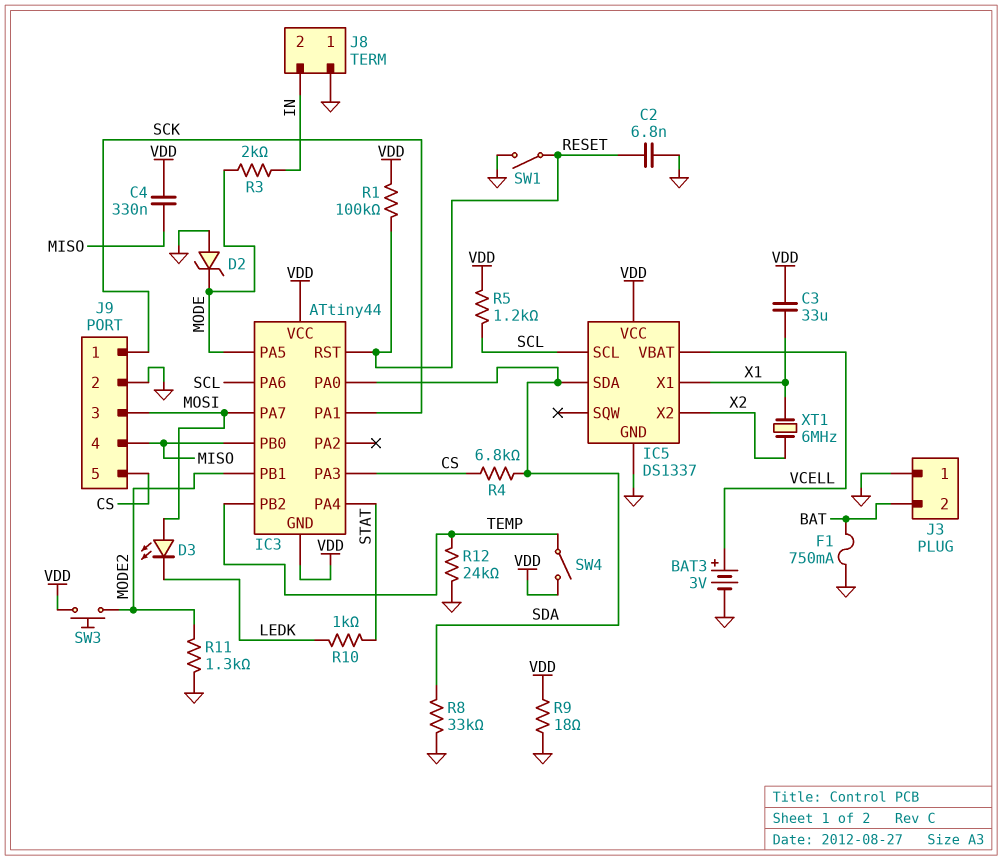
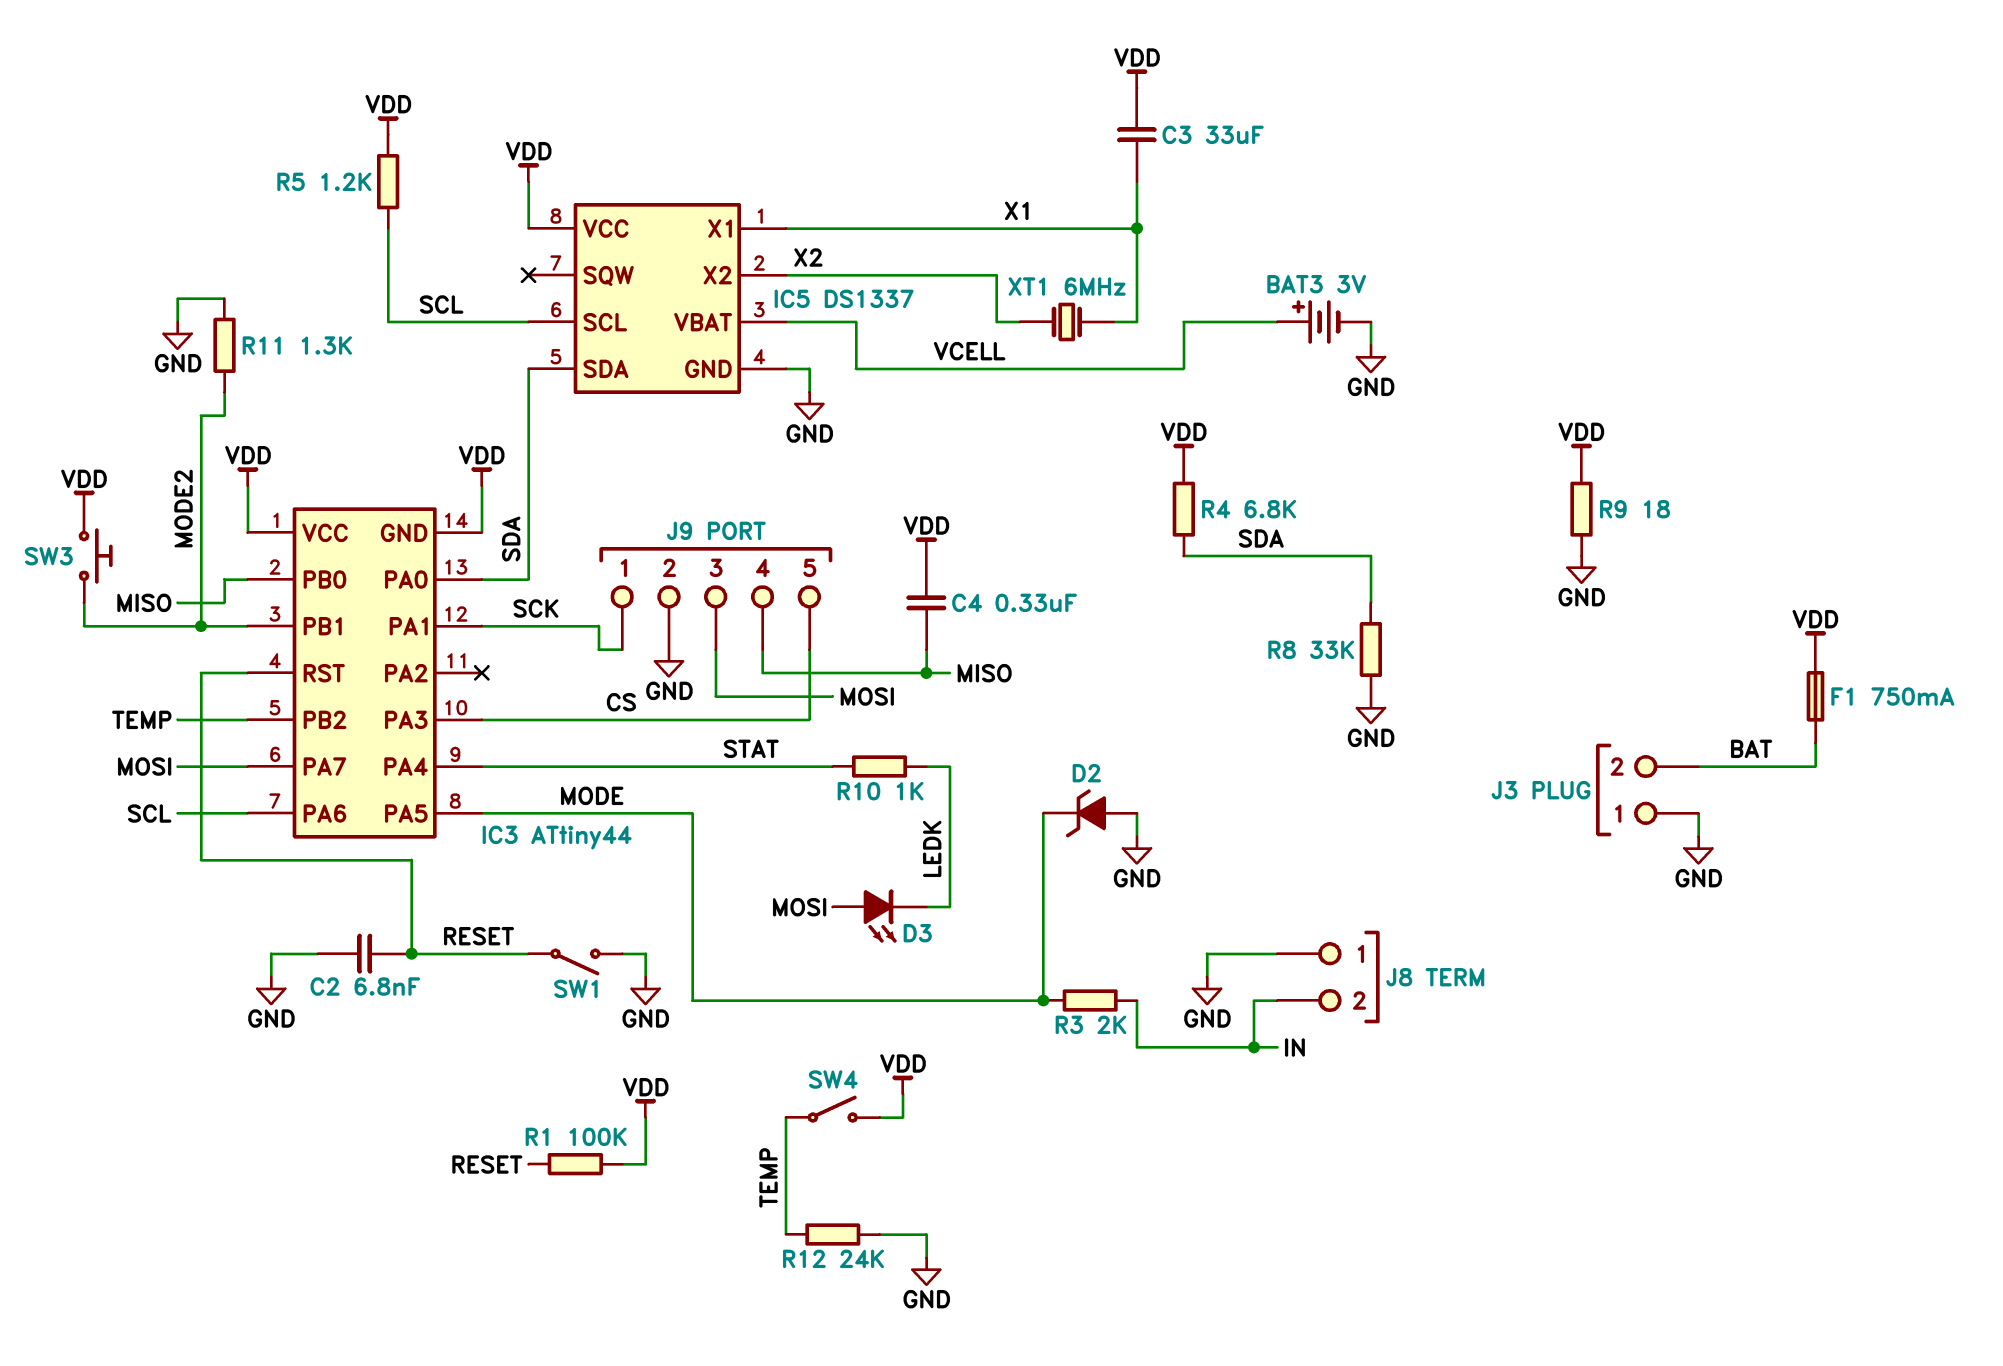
F1: 750mA (BAT, GND) -> 750mA (BAT, VDD)
R4: 6.8k (CS, SDA) -> 6.8k (SDA, VDD)

